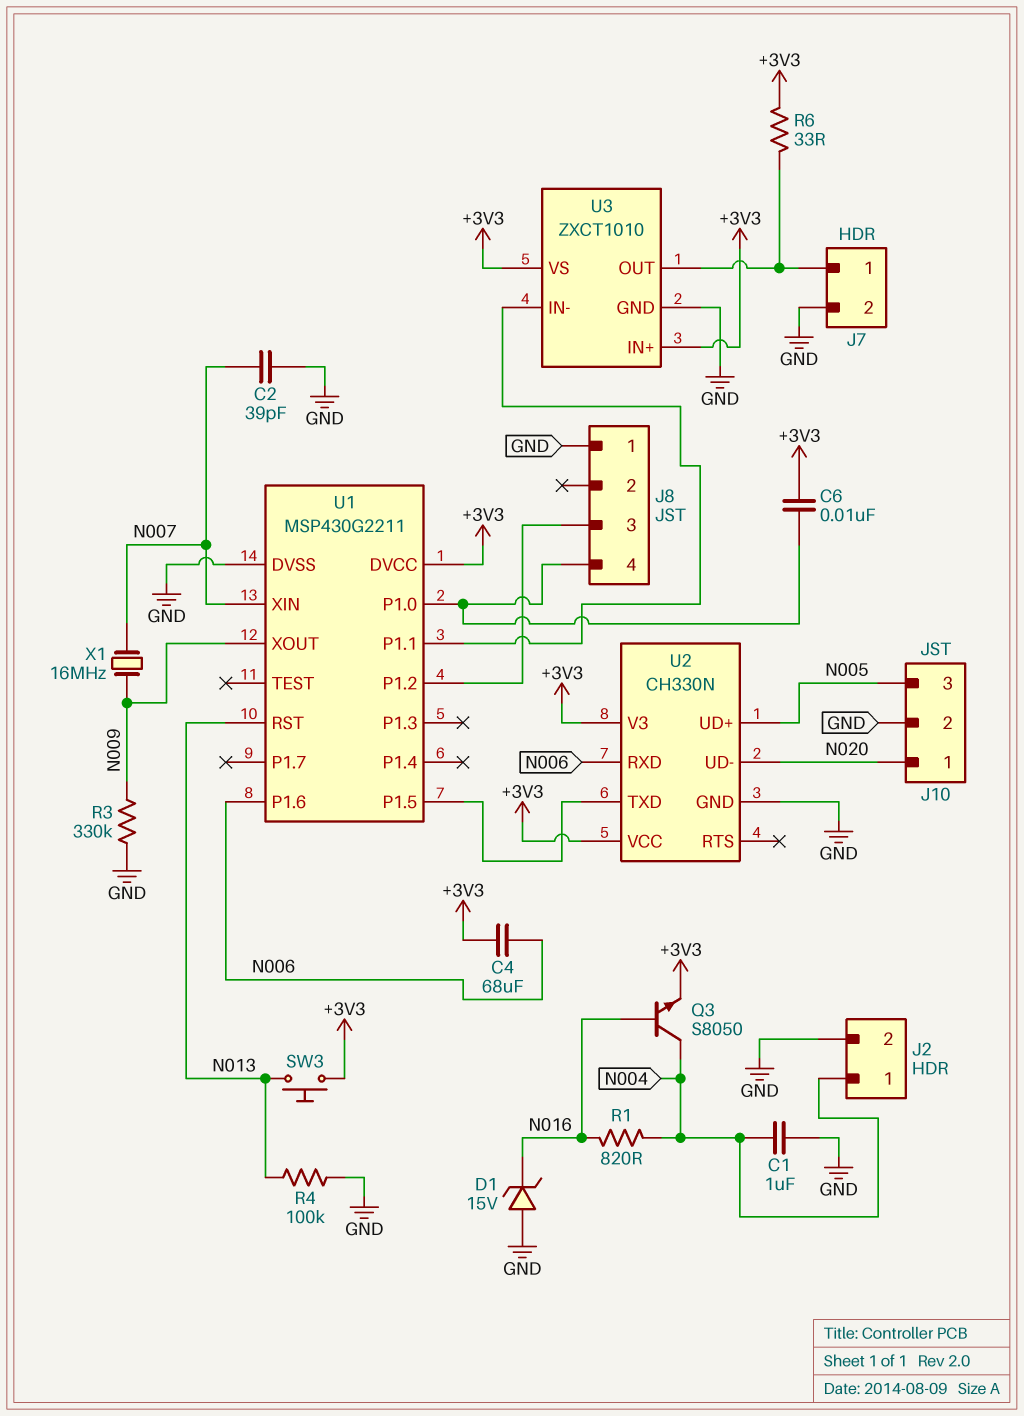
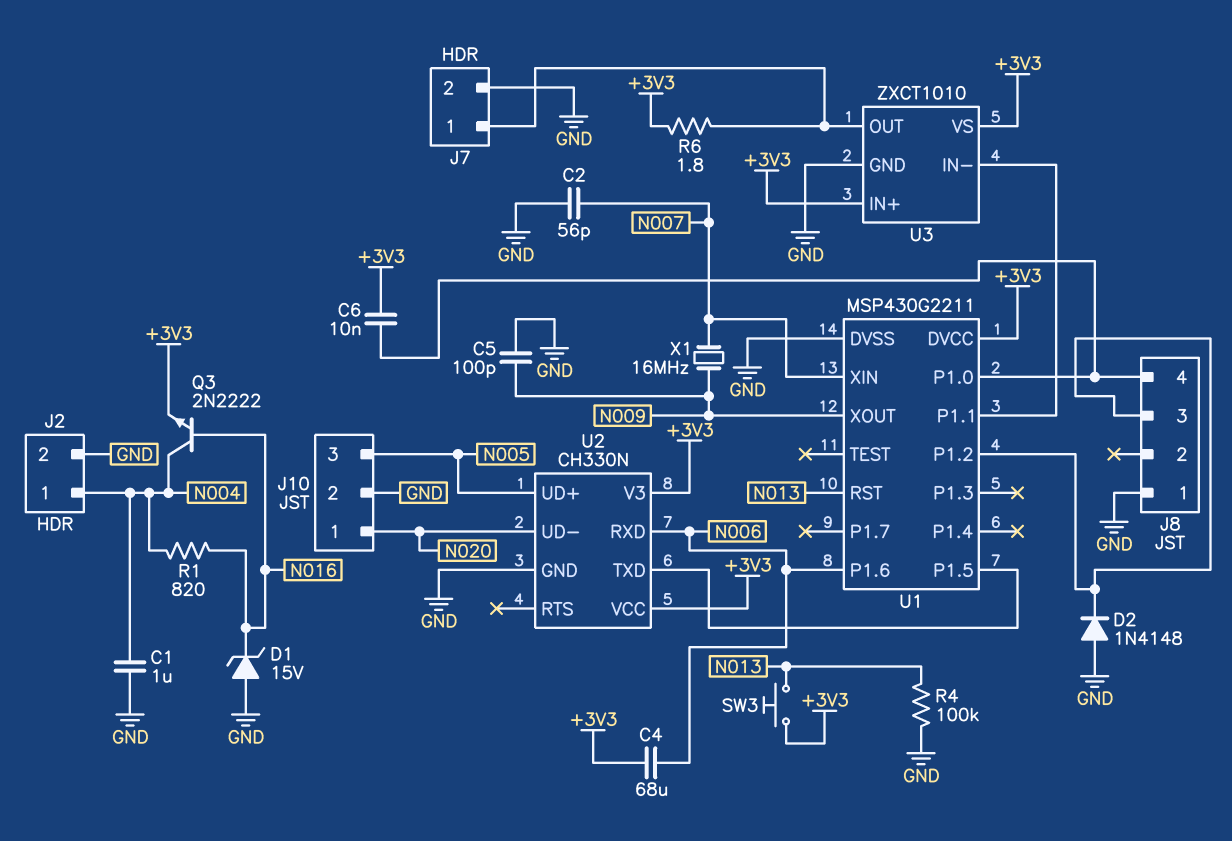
C2: 39pF (GND, N007) -> 56pF (GND, N007)
C5: none -> 100pF (GND, N009)
D2: none -> diode 1N4148 (A GND, K J8/3)
Q3: NPN S8050 (B N016, C N004, E +3V3) -> NPN 2N2222 (B N016, C N004, E +3V3)
R3: 330k (GND, N009) -> none
R6: 33 (+3V3, J7/1) -> 1.8 (+3V3, J7/1)

